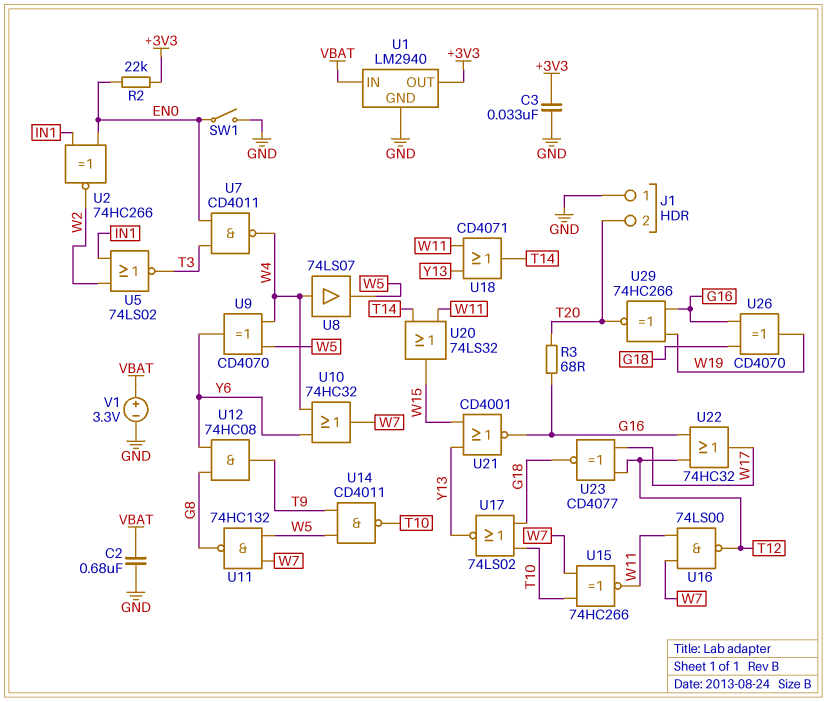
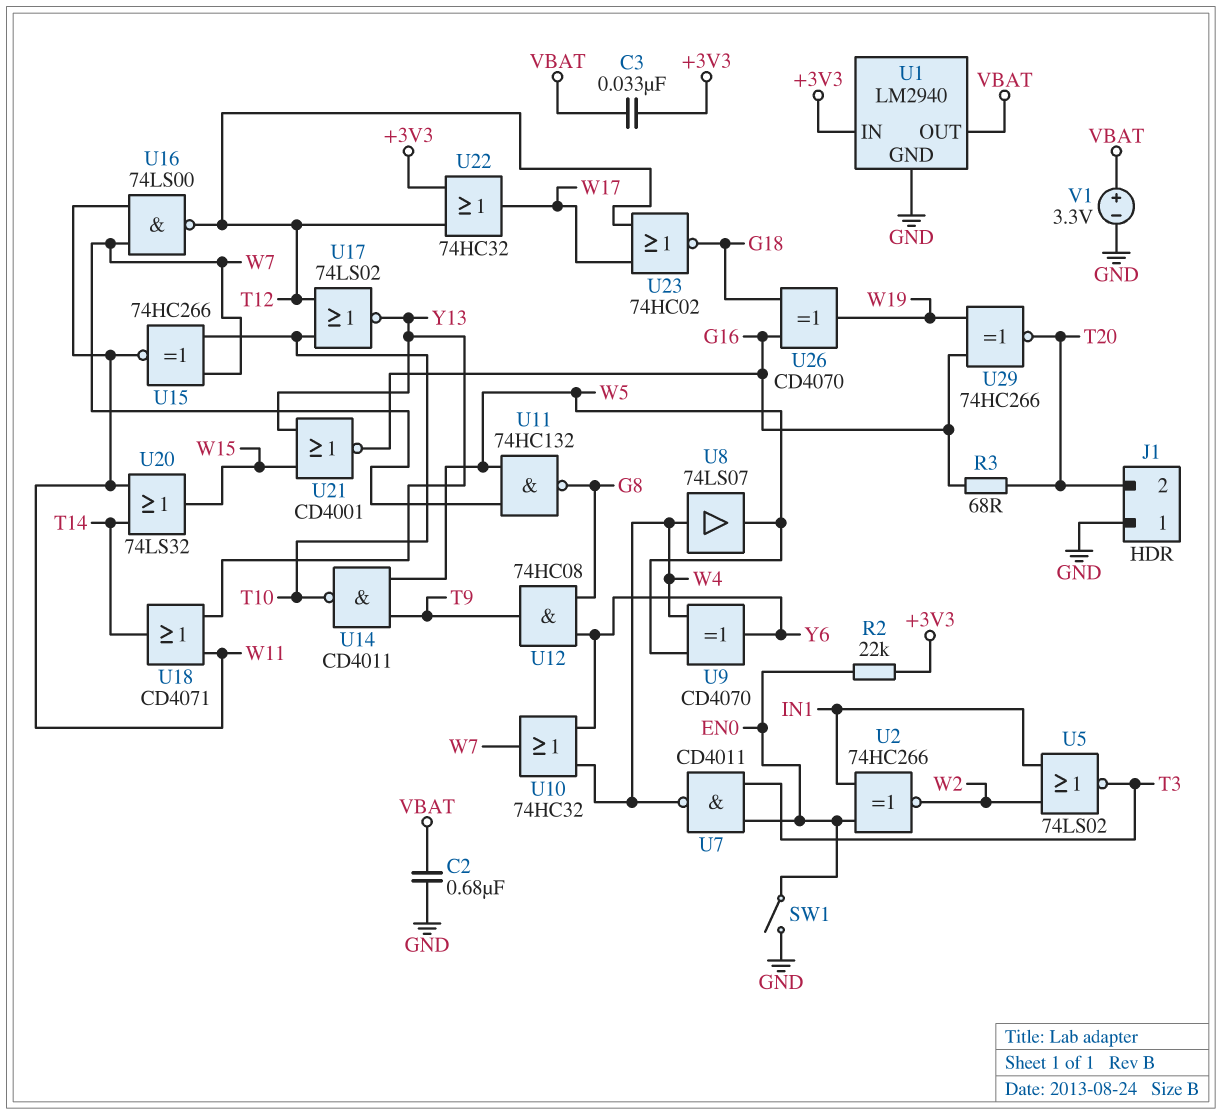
C3: 33nF (+3V3, GND) -> 33nF (+3V3, VBAT)
U1 pin IN: VBAT -> +3V3
U1 pin OUT: +3V3 -> VBAT
U17: NOR 74LS02 (in G18, in T10, out Y13) -> NOR 74LS02 (in T10, in T12, out Y13)
U22: OR 74HC32 (in G16, in T12, out W17) -> OR 74HC32 (in +3V3, in T12, out W17)
U23: XNOR CD4077 (in T12, in W17, out G18) -> NOR 74HC02 (in T12, in W17, out G18)

